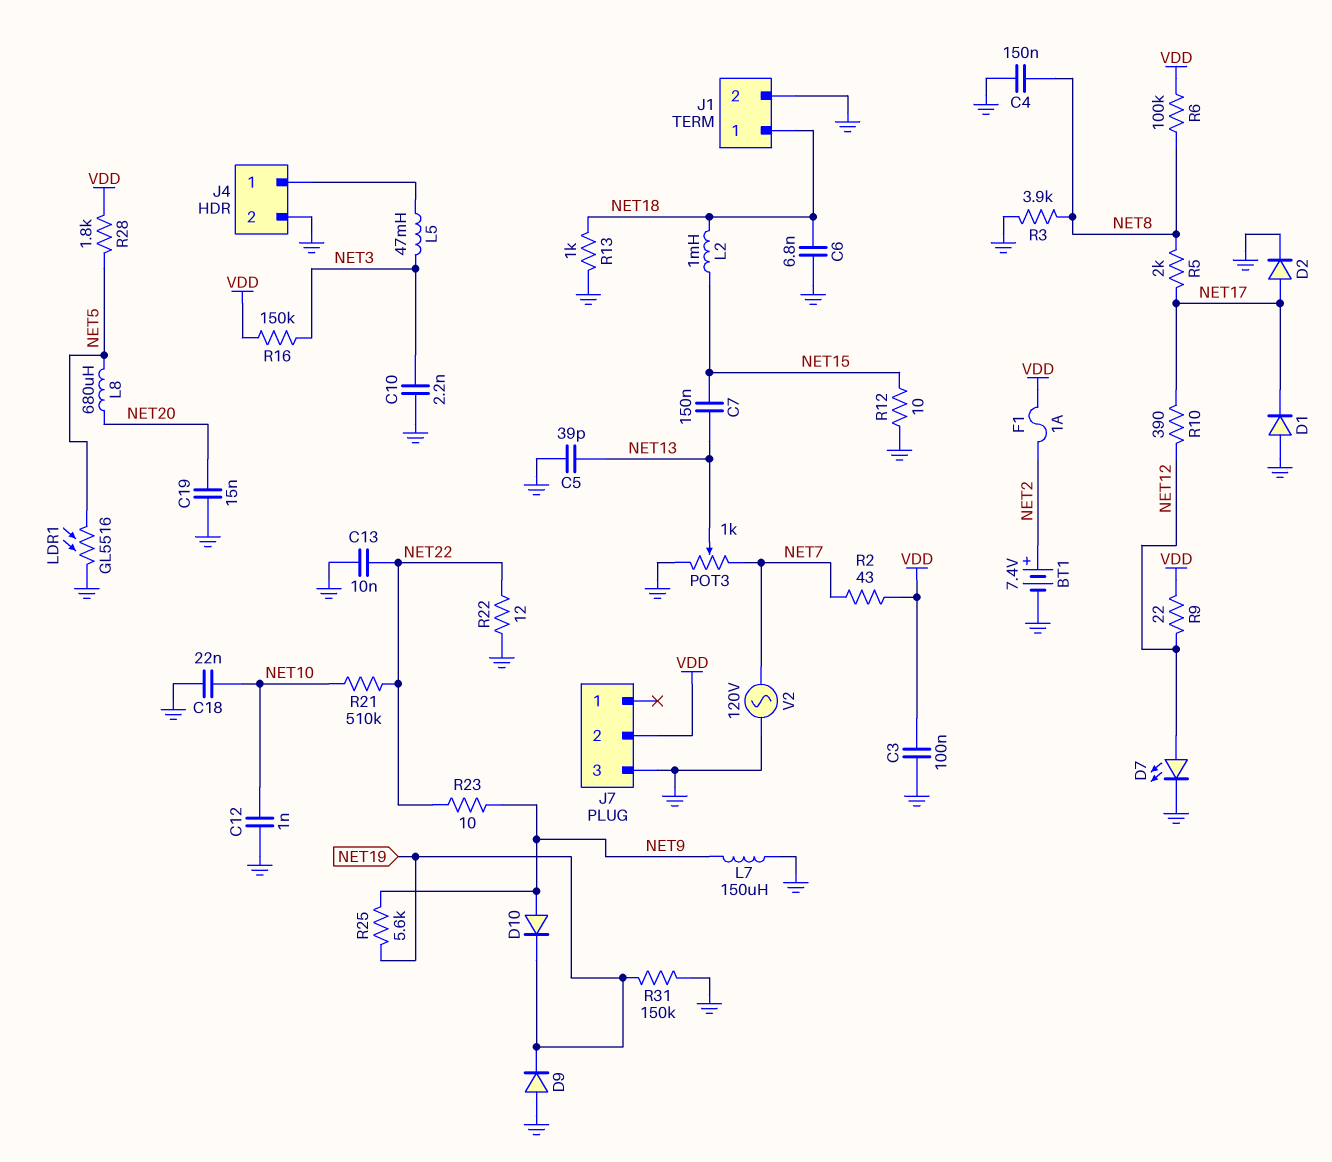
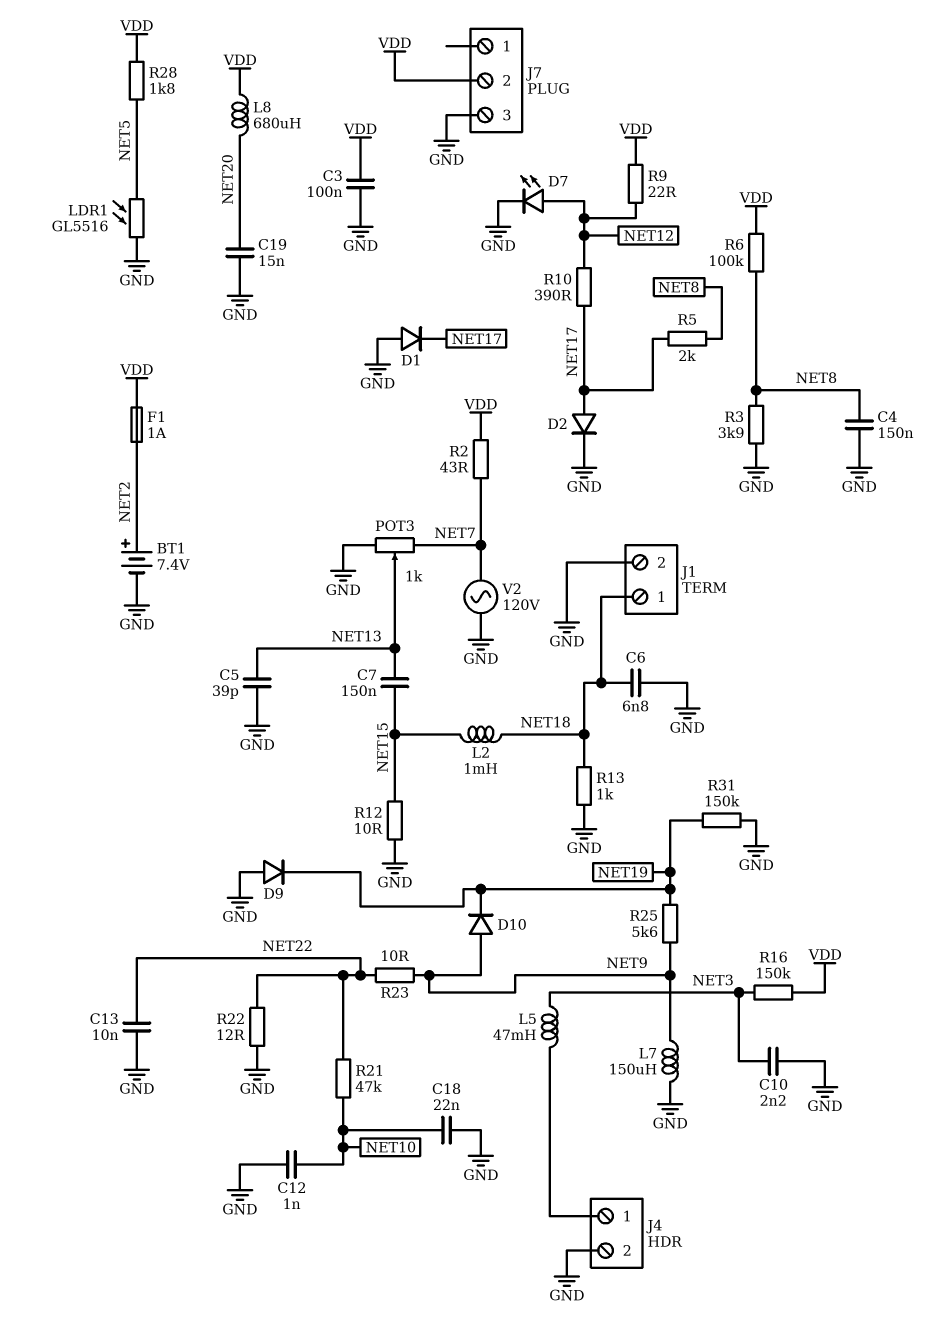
L8: 680uH (NET5, NET20) -> 680uH (NET20, VDD)
R21: 510k (NET10, NET22) -> 47k (NET10, NET22)

